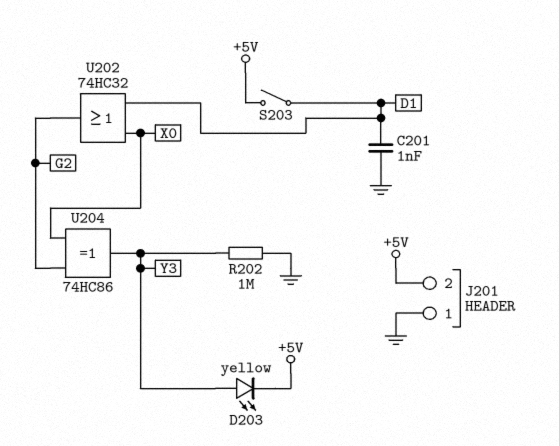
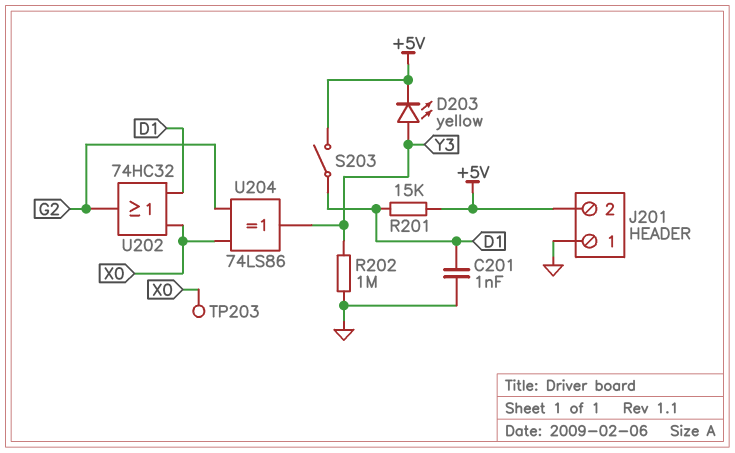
R201: none -> 15k (+5V, D1)
TP203: none -> test point (X0)
U204: XOR 74HC86 (in G2, in X0, out Y3) -> XOR 74LS86 (in G2, in X0, out Y3)

